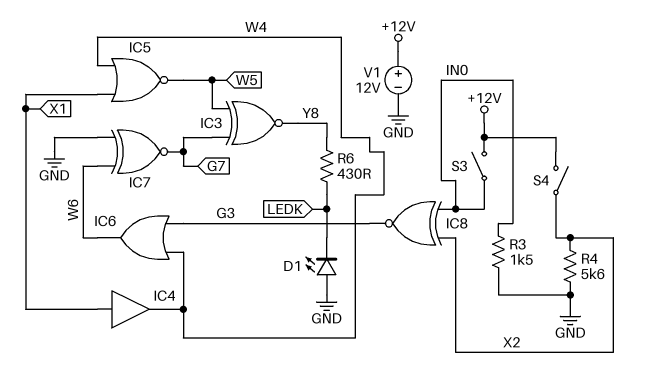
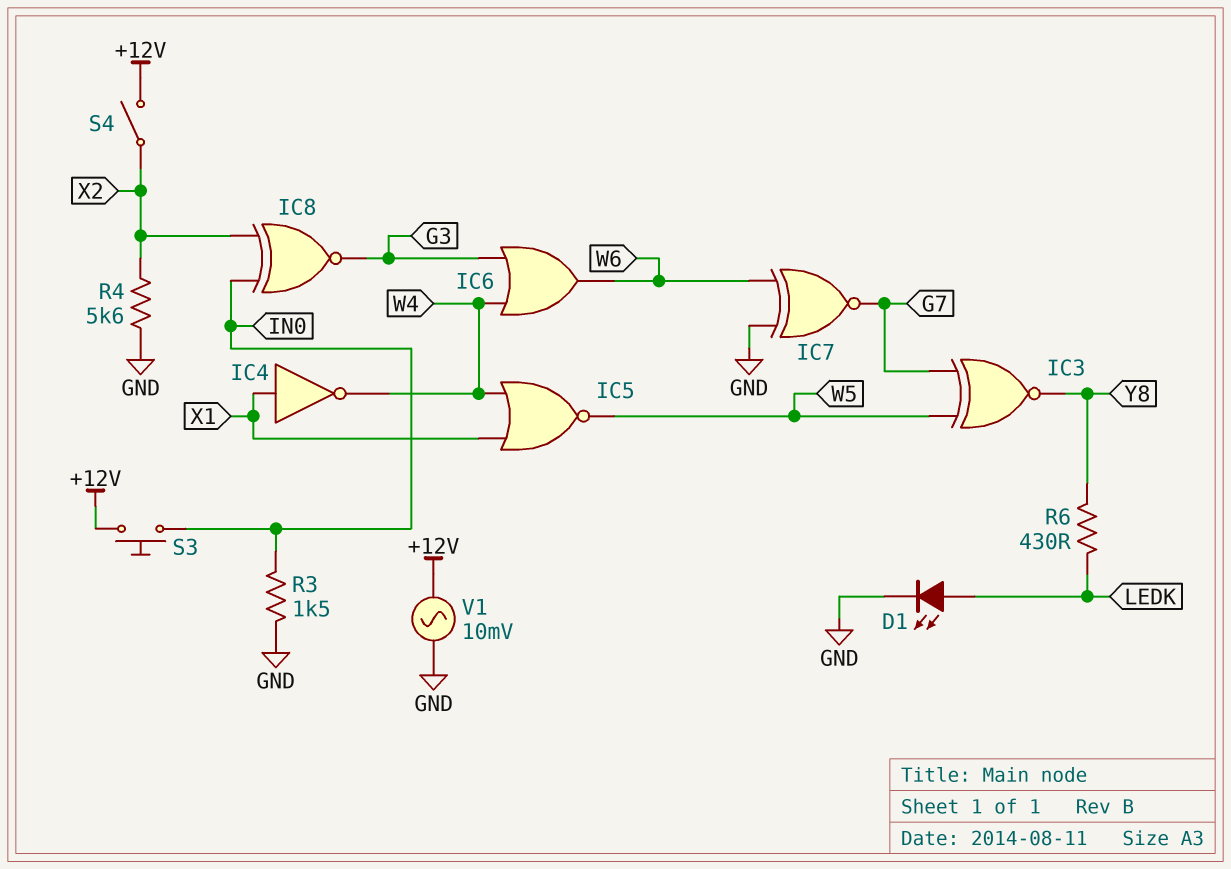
D1: LED (A GND, K LEDK) -> LED (A LEDK, K GND)
IC4: buffer (in X1, out W4) -> NOT (in X1, out W4)
S3: switch (+12V, IN0) -> button (+12V, IN0)
V1: 12V (plus +12V, minus GND) -> AC 10mV (+12V, GND)

